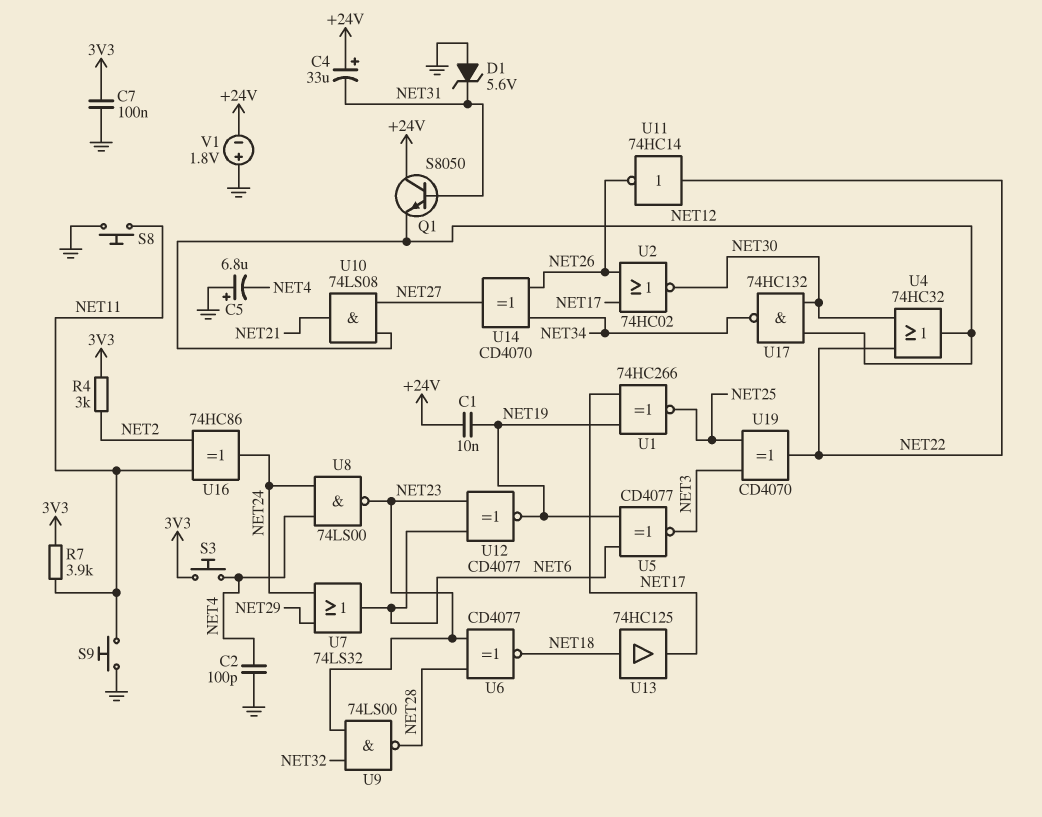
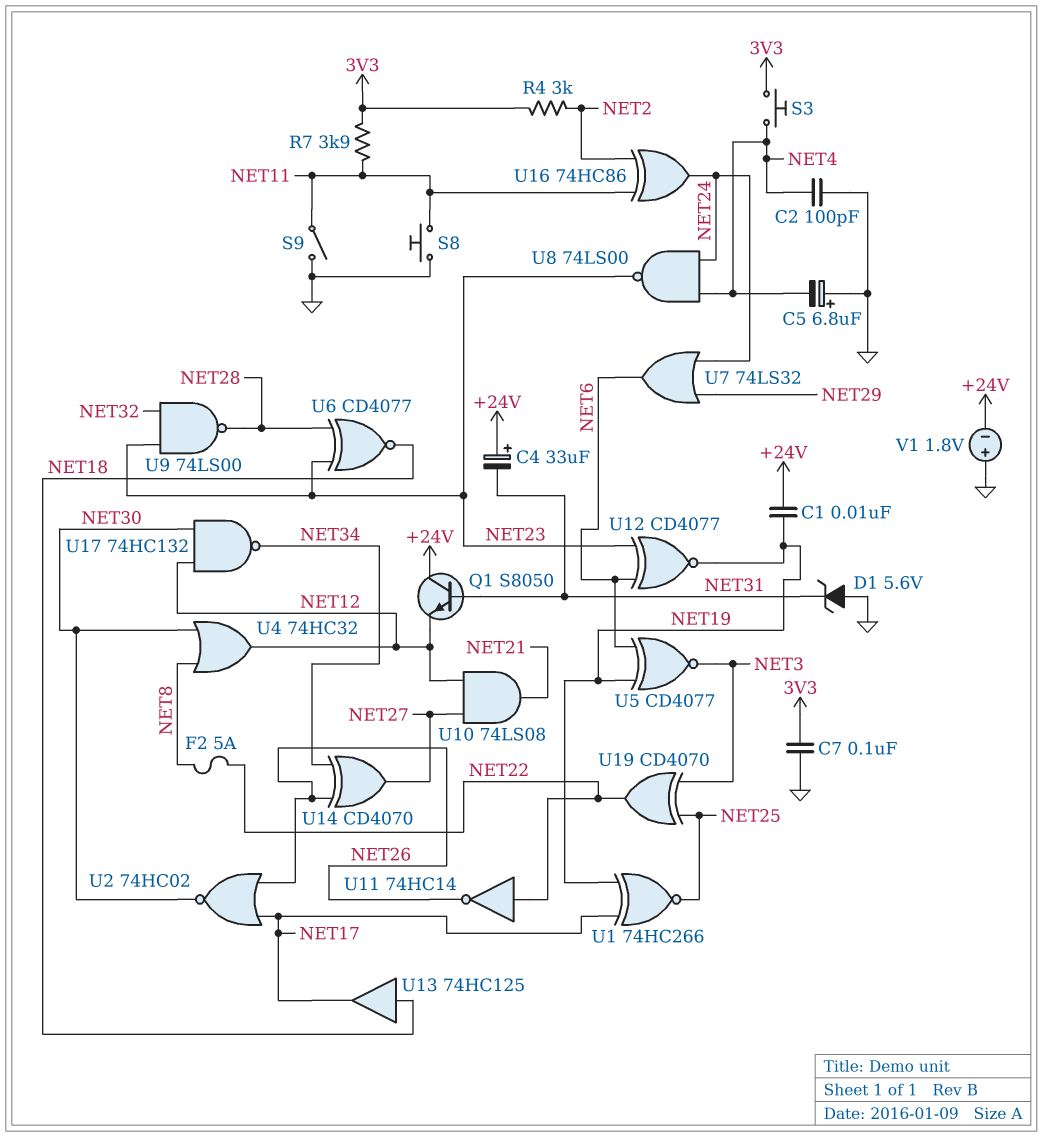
F2: none -> 5A (NET8, NET22)
S9: button (GND, NET11) -> switch (GND, NET11)
U4: OR 74HC32 (in NET22, in NET30, out NET12) -> OR 74HC32 (in NET8, in NET30, out NET12)

